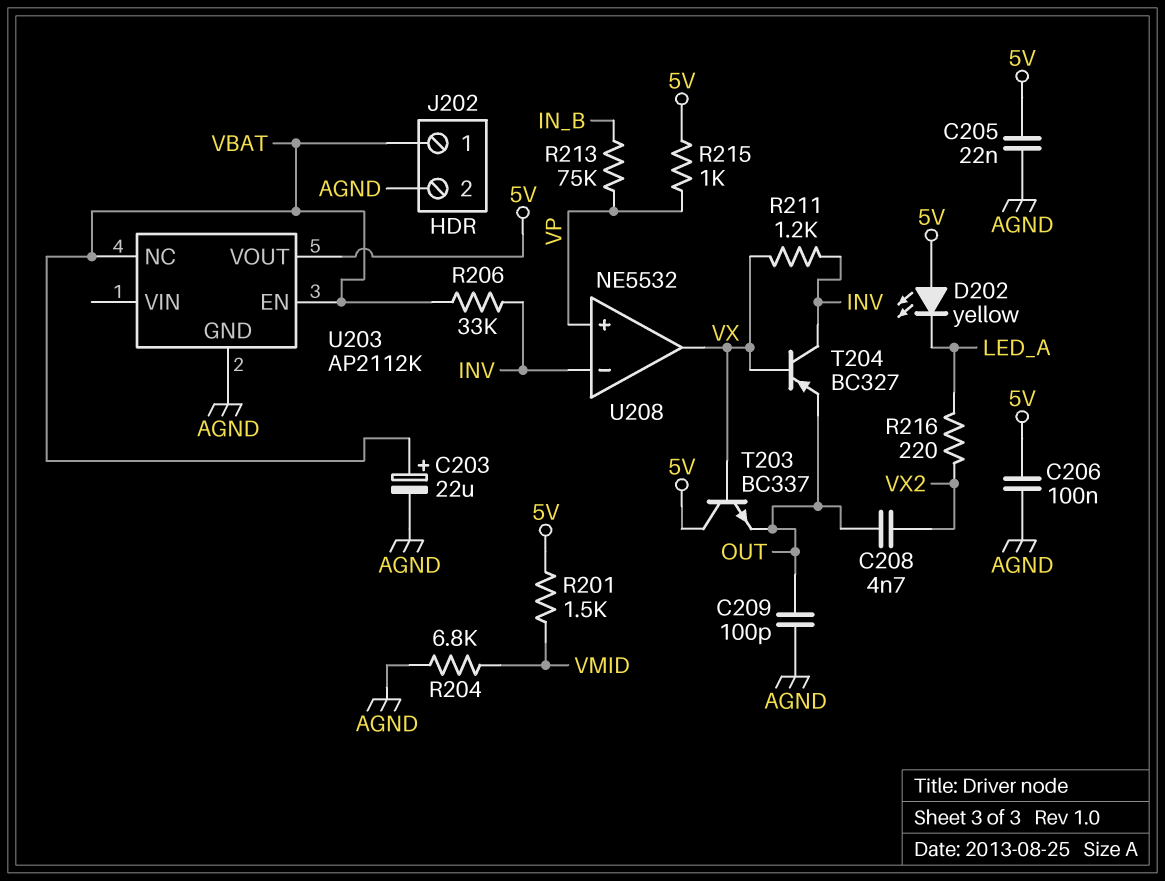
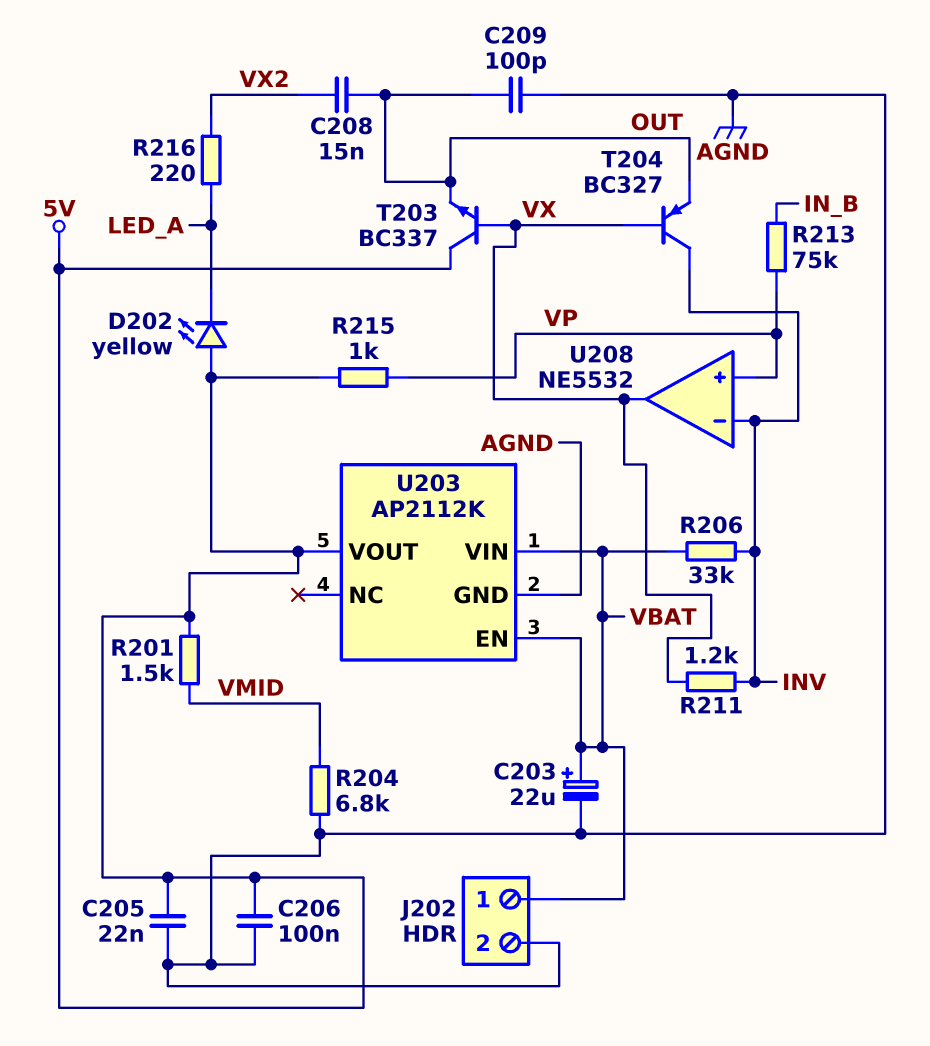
C208: 4.7nF (OUT, VX2) -> 15nF (OUT, VX2)
U203 pin NC: VBAT -> none
U203 pin VIN: none -> VBAT

